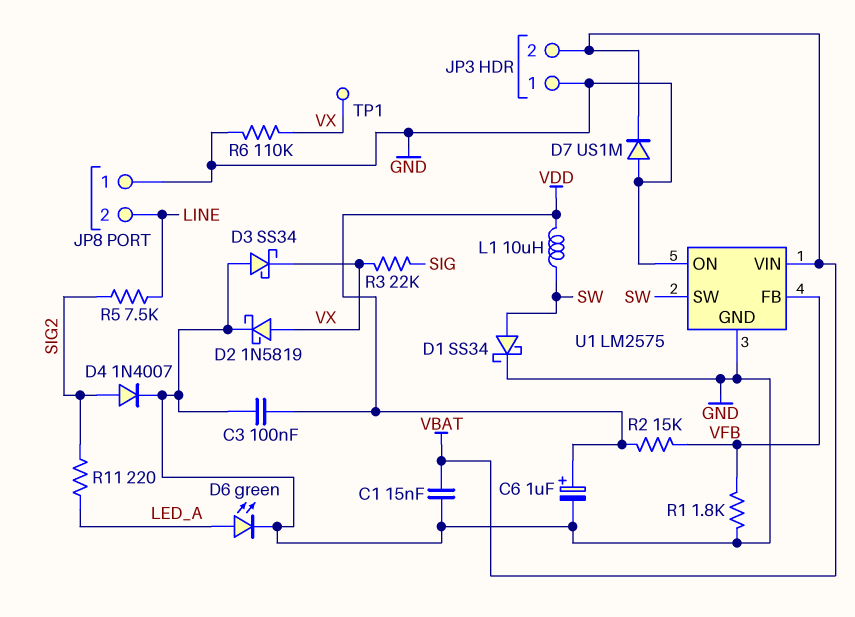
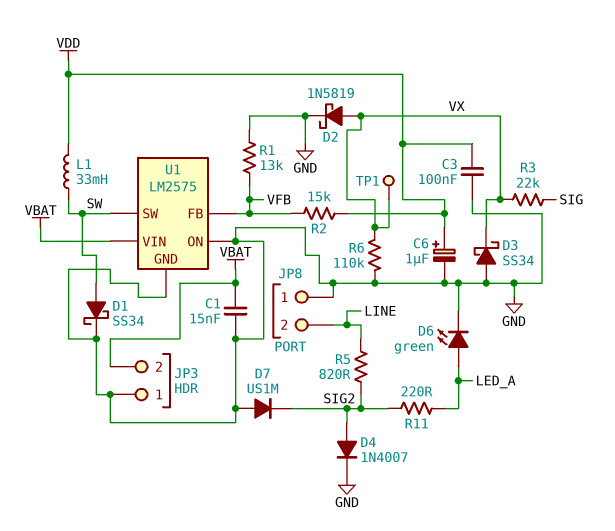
D7: diode US1M (A GND, K VBAT) -> diode US1M (A GND, K SIG2)
L1: 10uH (SW, VDD) -> 33mH (SW, VDD)
R1: 1.8k (GND, VFB) -> 13k (GND, VFB)
R5: 7.5k (LINE, SIG2) -> 820 (LINE, SIG2)

